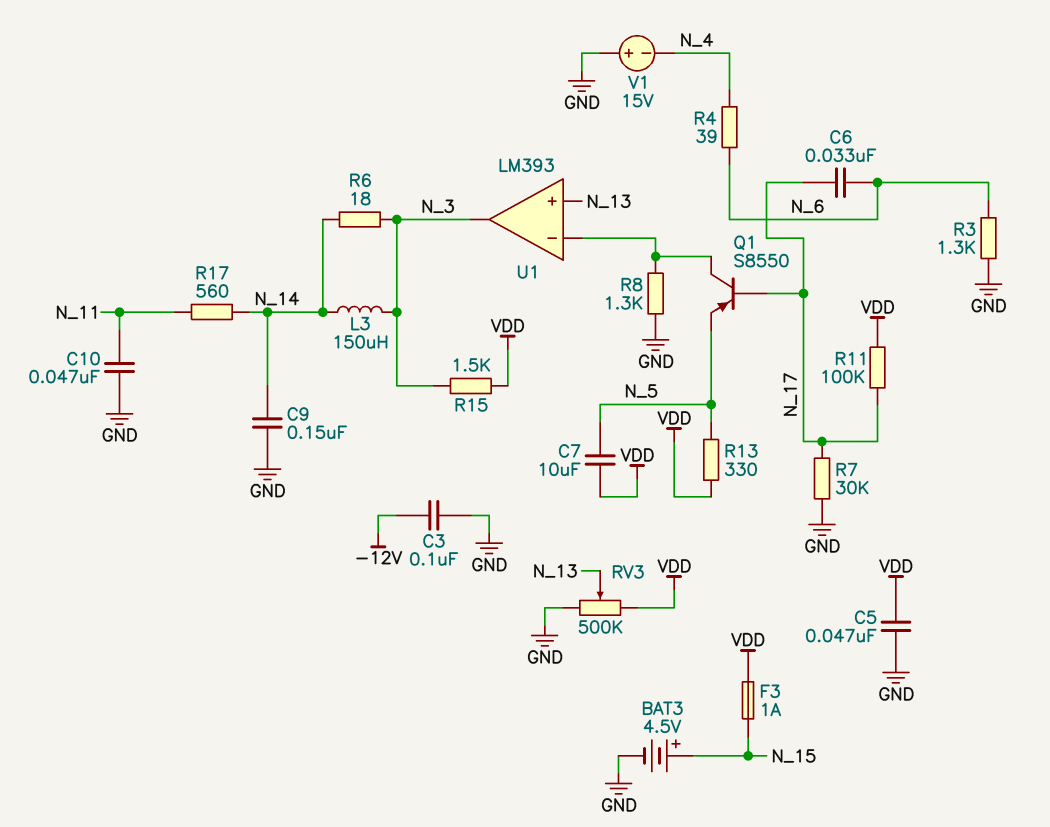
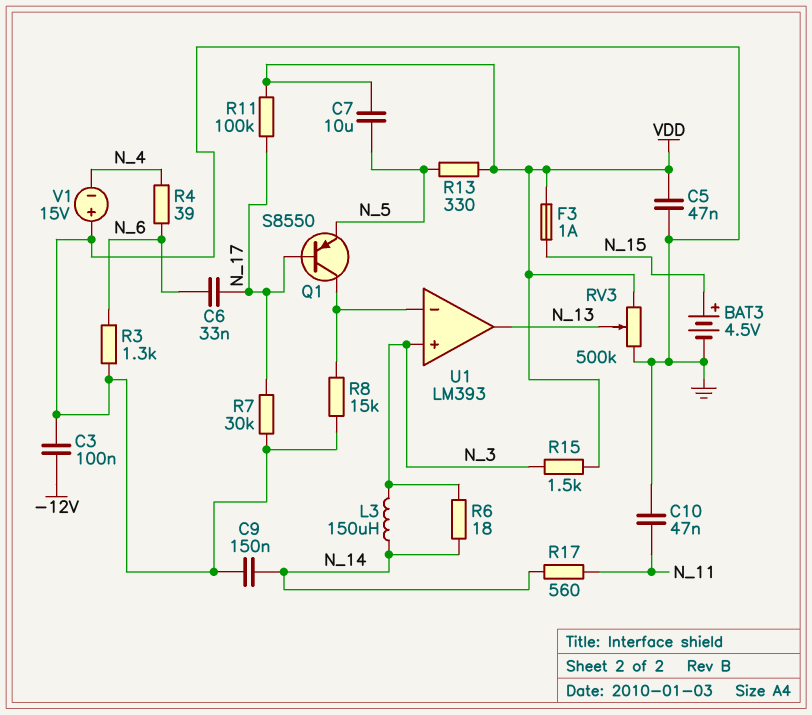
R8: 1.3k (GND, U1/in-) -> 15k (GND, U1/in-)
U1 pin in+: N_13 -> N_3
U1 pin out: N_3 -> N_13

